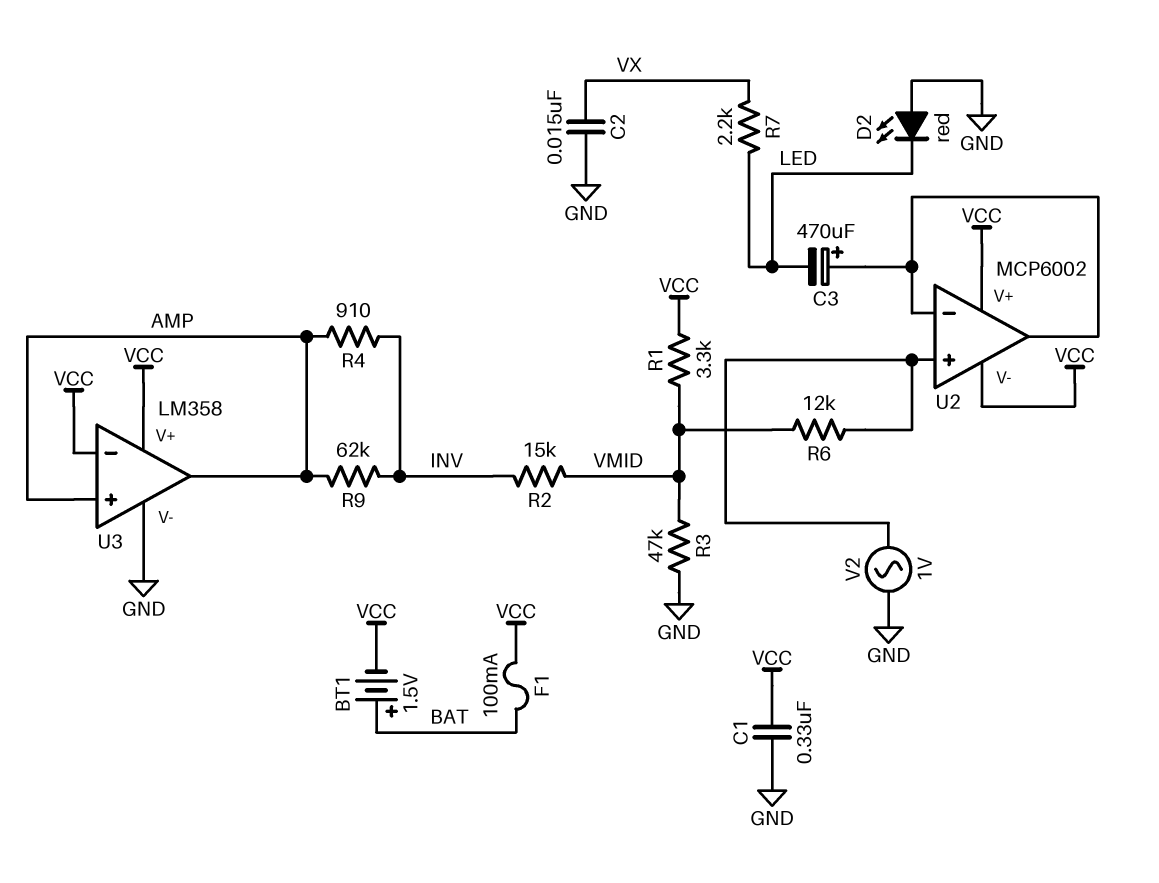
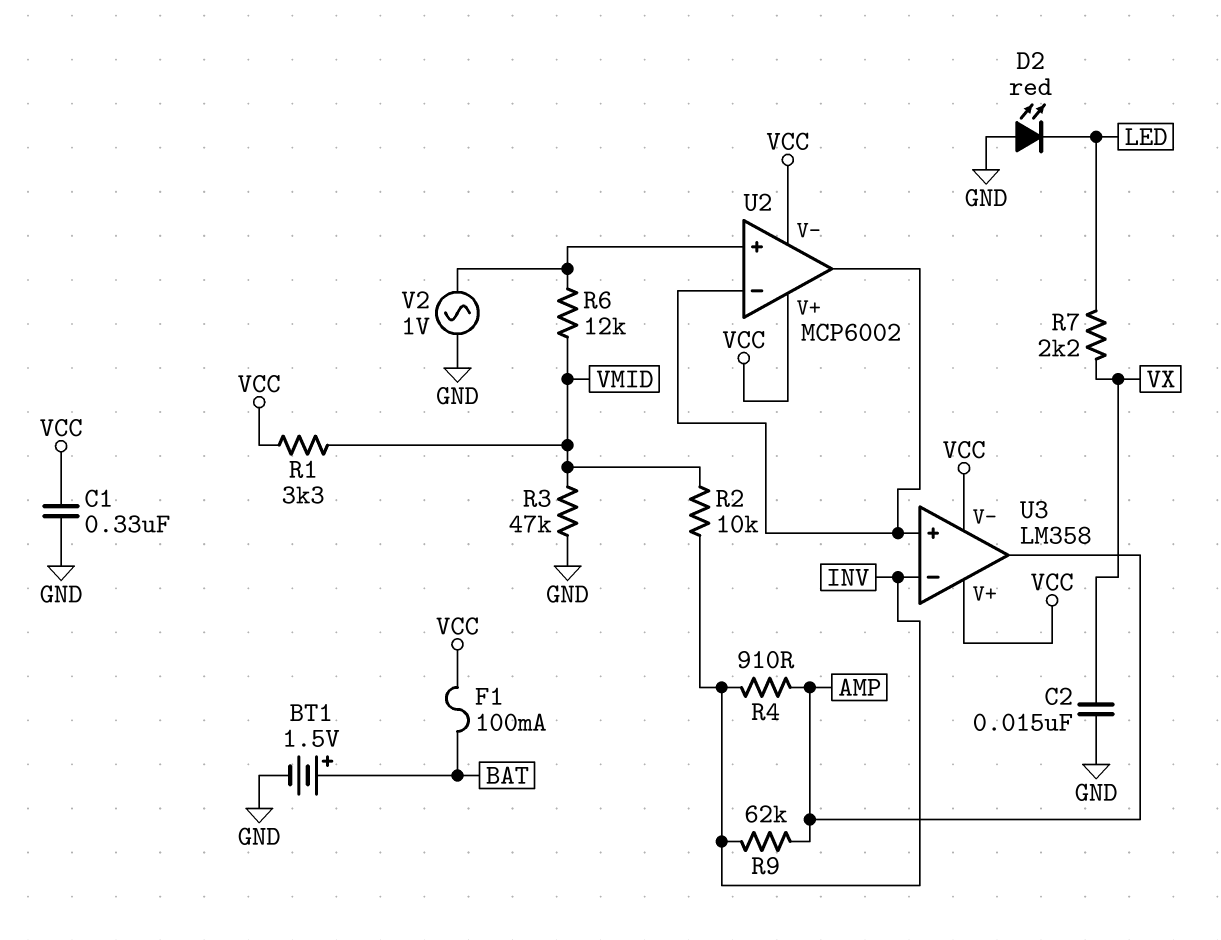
BT1: 1.5V (plus BAT, minus VCC) -> 1.5V (plus BAT, minus GND)
C3: 470uF (plus U2/in-, minus LED) -> none
R2: 15k (INV, VMID) -> 10k (INV, VMID)
U3 pin V-: GND -> VCC
U3 pin in+: AMP -> U2/in-
U3 pin in-: VCC -> INV

